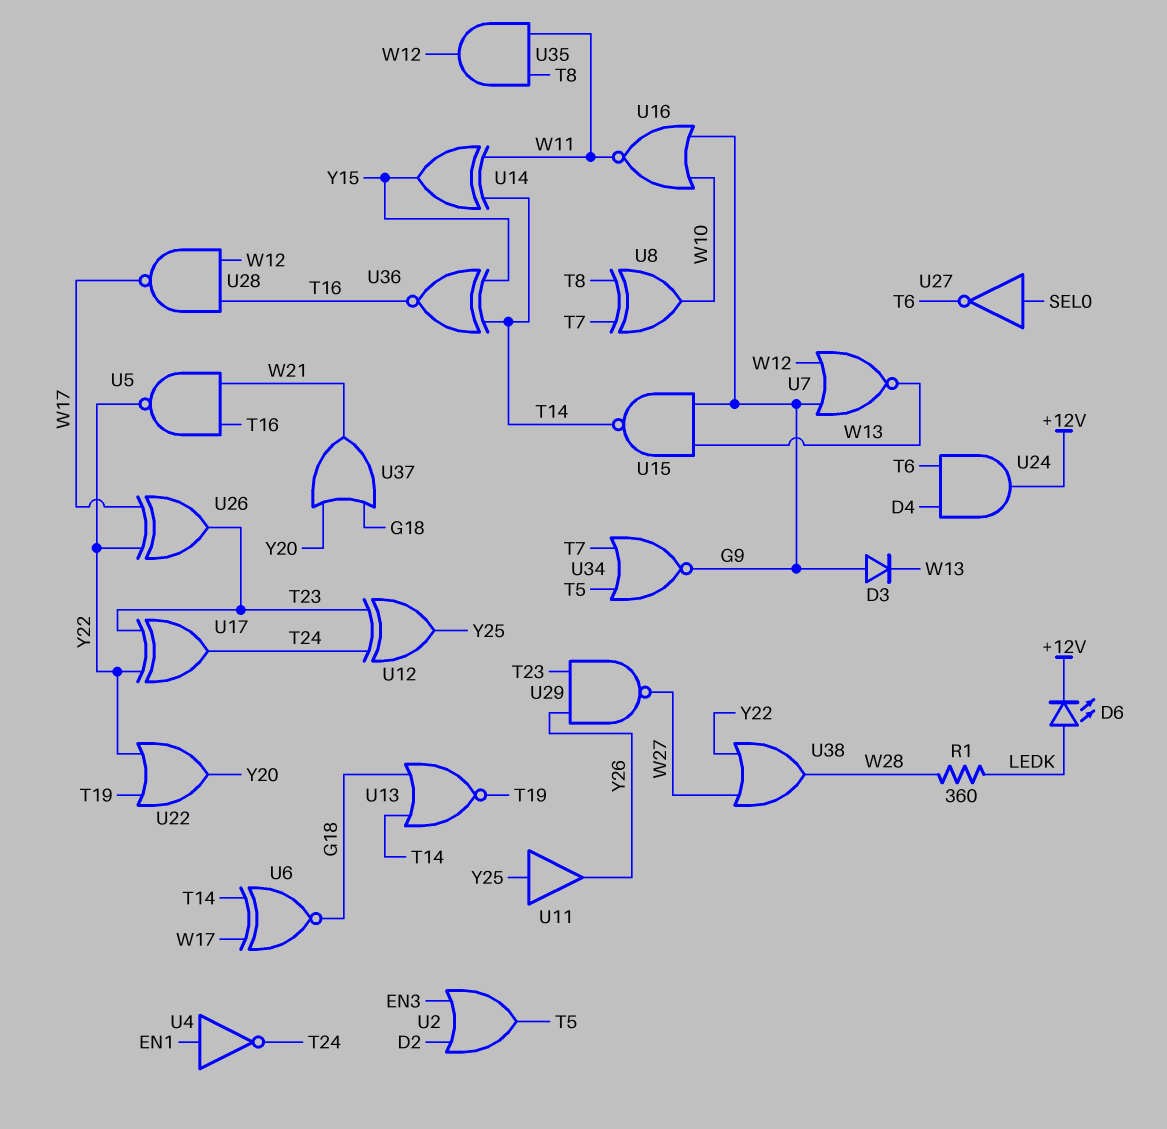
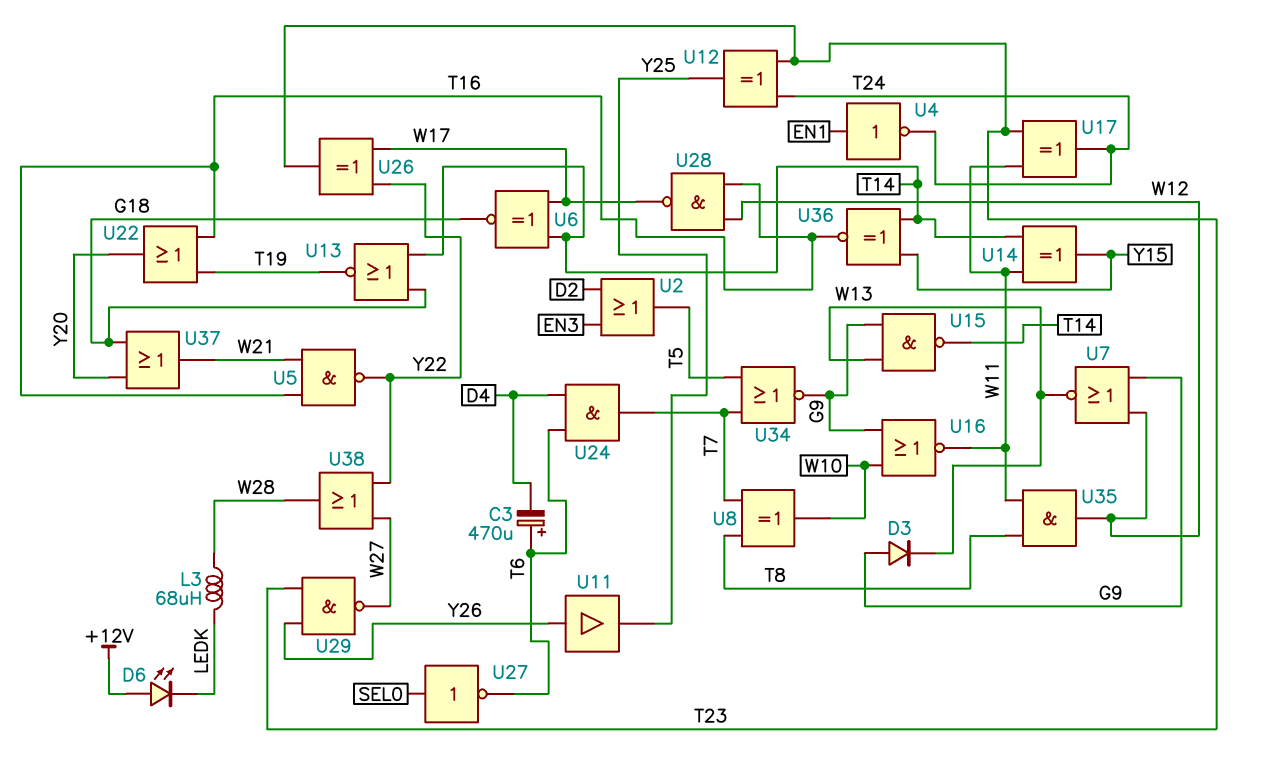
C3: none -> 470uF (plus T6, minus D4)
D6: LED (A LEDK, K +12V) -> LED (A +12V, K LEDK)
L3: none -> 68uH (LEDK, W28)
R1: 360 (LEDK, W28) -> none
U11: buffer (in Y25, out Y26) -> buffer (in Y26, out Y25)
U17: XOR (in T23, in Y22, out T24) -> XOR (in T23, in W11, out T24)
U22: OR (in T19, in Y22, out Y20) -> OR (in T16, in T19, out Y20)
U24: AND (in D4, in T6, out +12V) -> AND (in D4, in T6, out T7)

